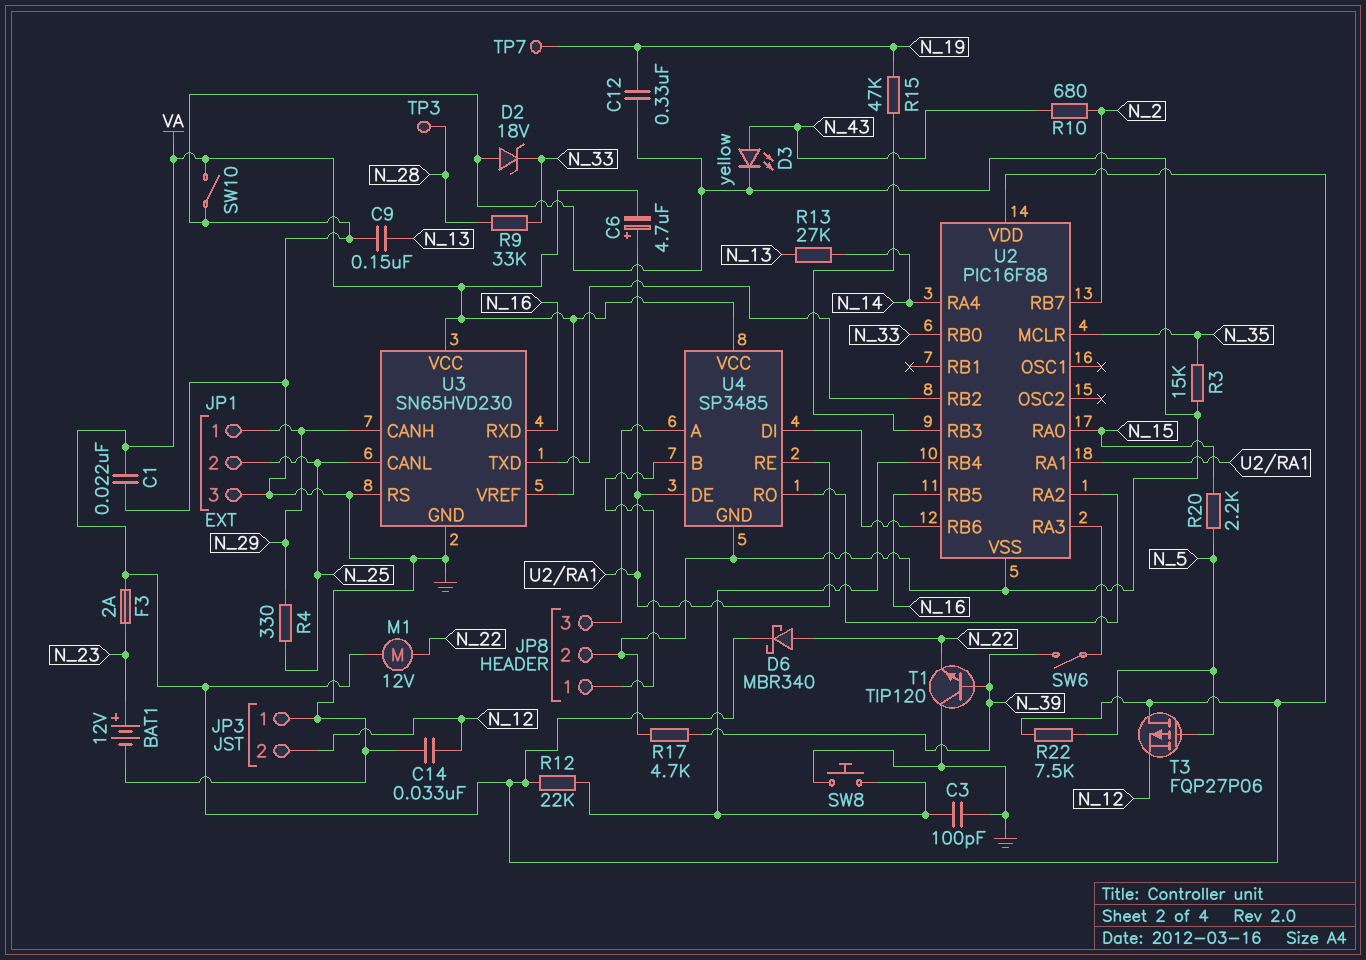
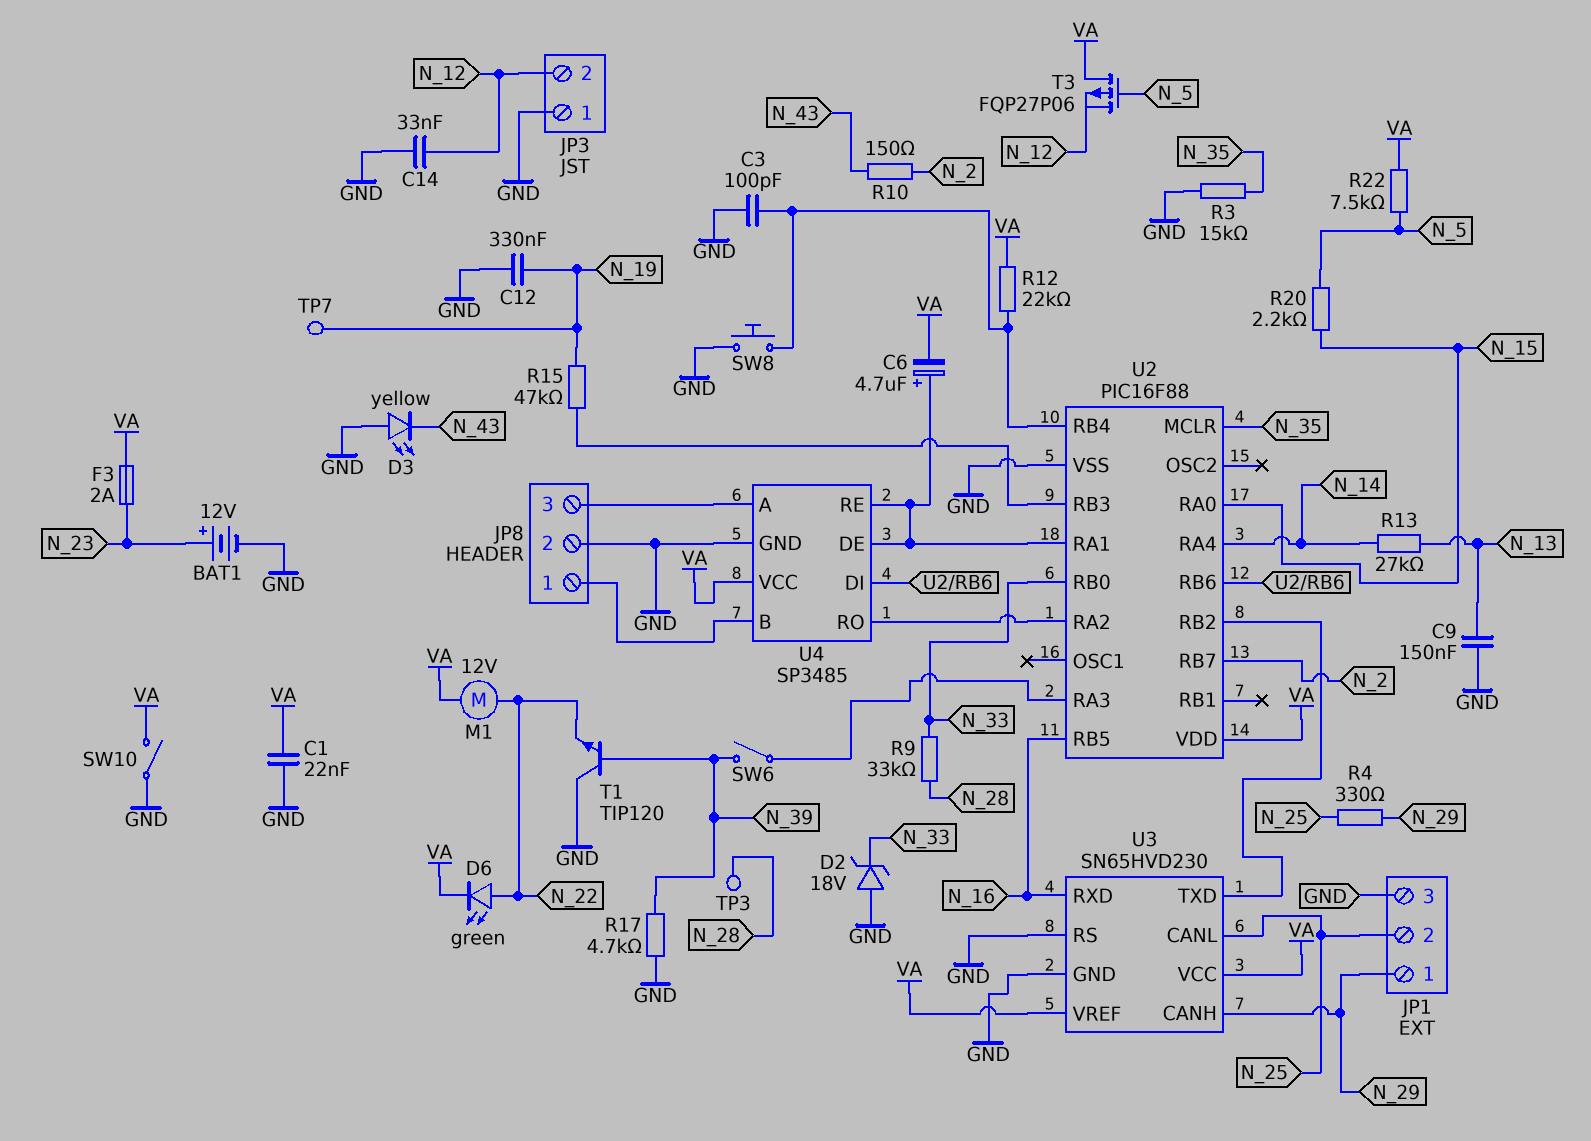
D3: LED yellow (A N_43, K GND) -> LED yellow (A GND, K N_43)
D6: schottky MBR340 (A N_22, K VA) -> LED green (A N_22, K VA)
R10: 680 (N_2, N_43) -> 150 (N_2, N_43)

